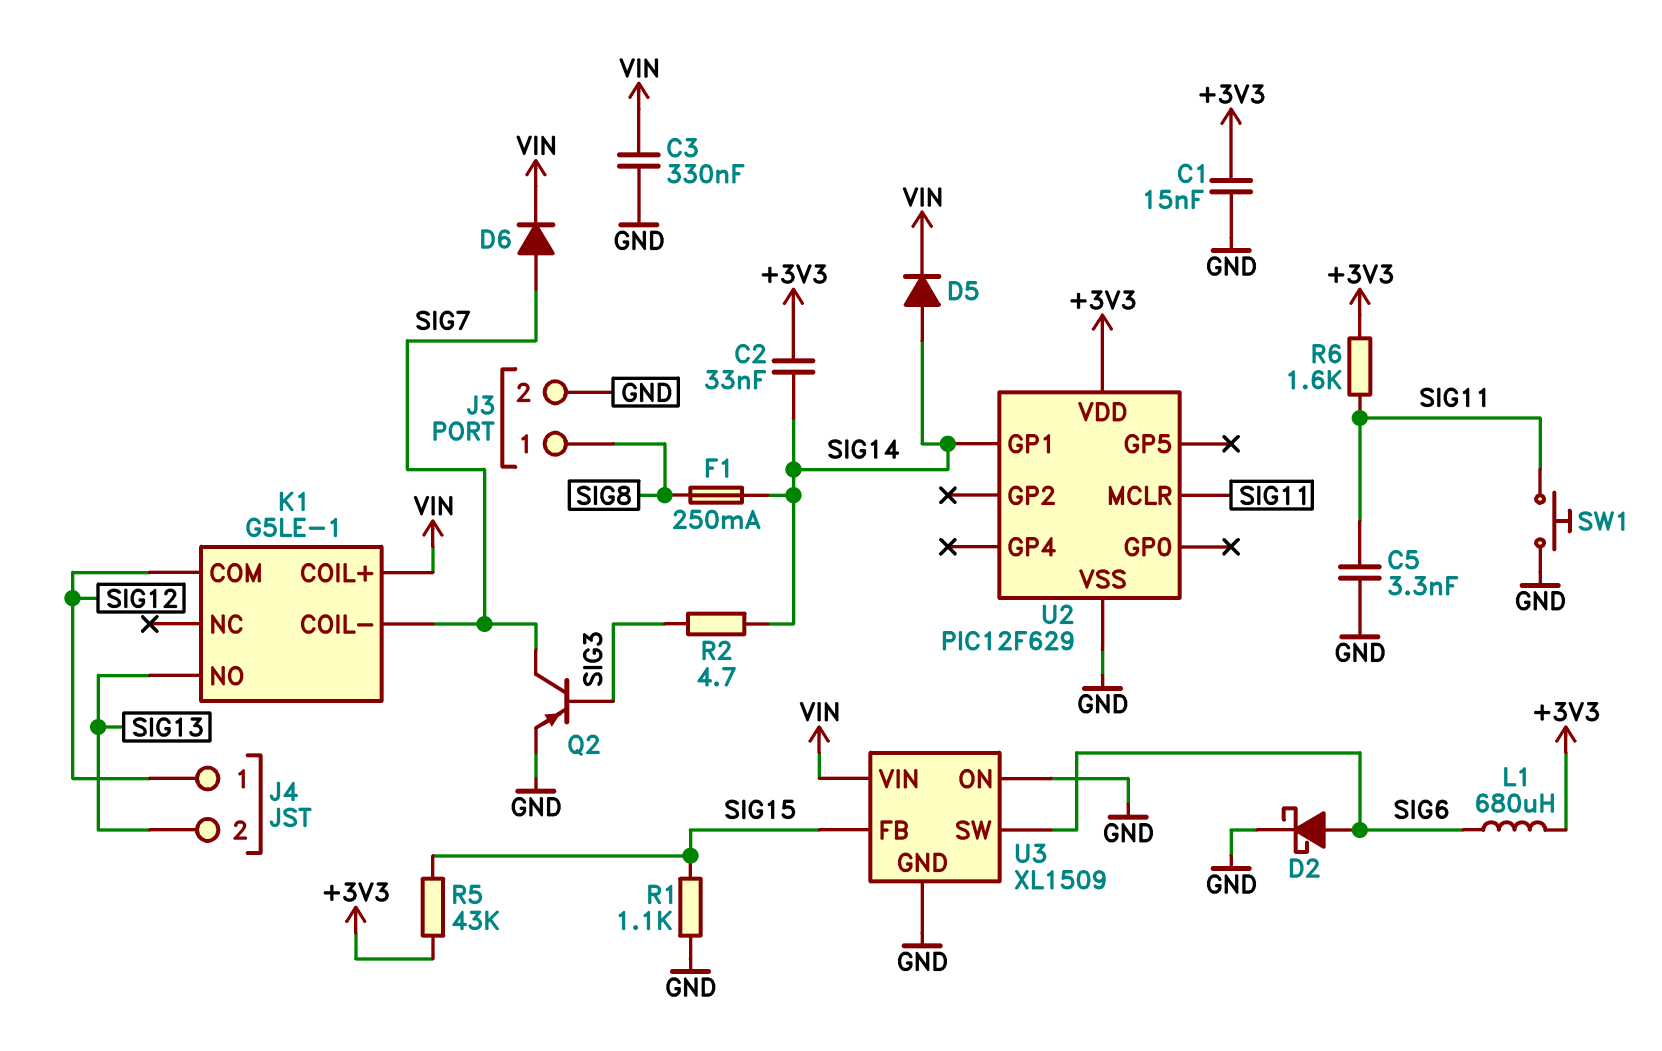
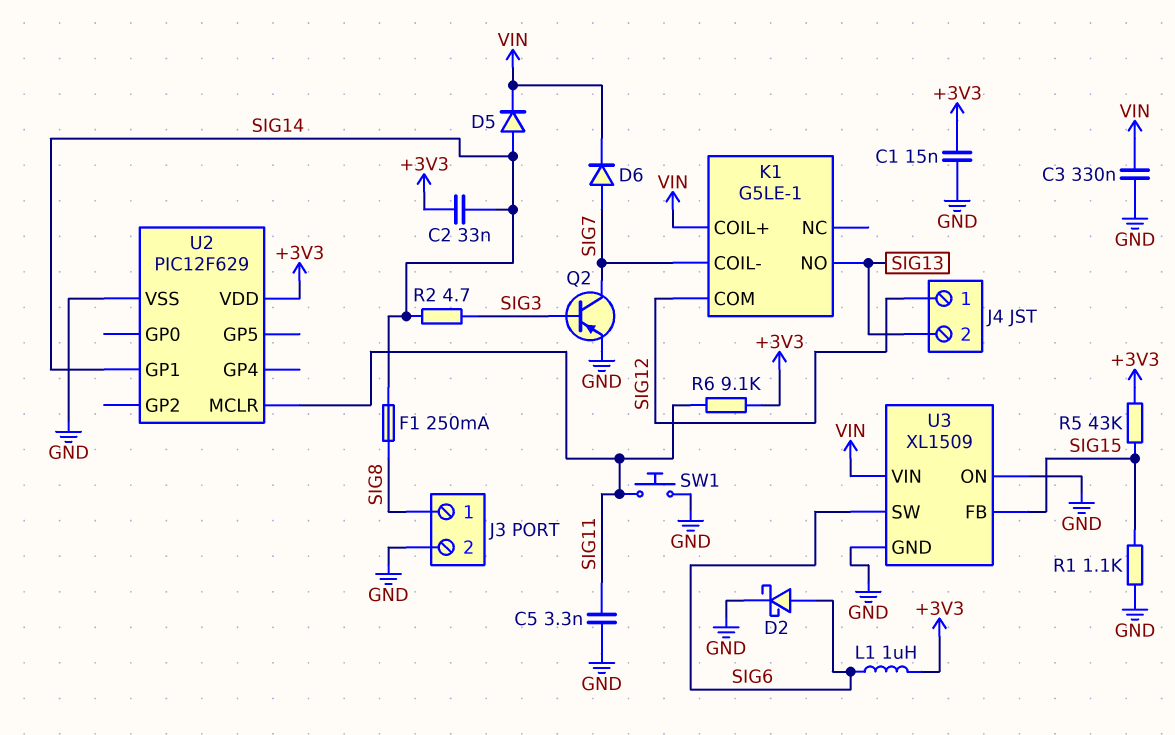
L1: 680uH (+3V3, SIG6) -> 1uH (+3V3, SIG6)
R6: 1.6k (+3V3, SIG11) -> 9.1k (+3V3, SIG11)

